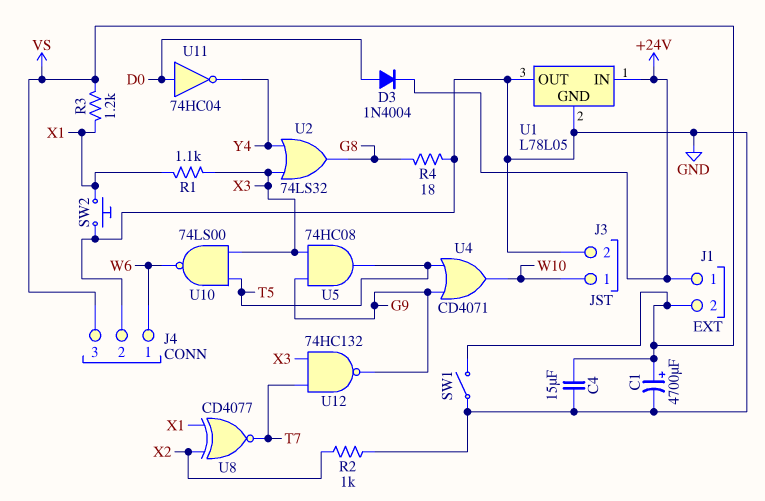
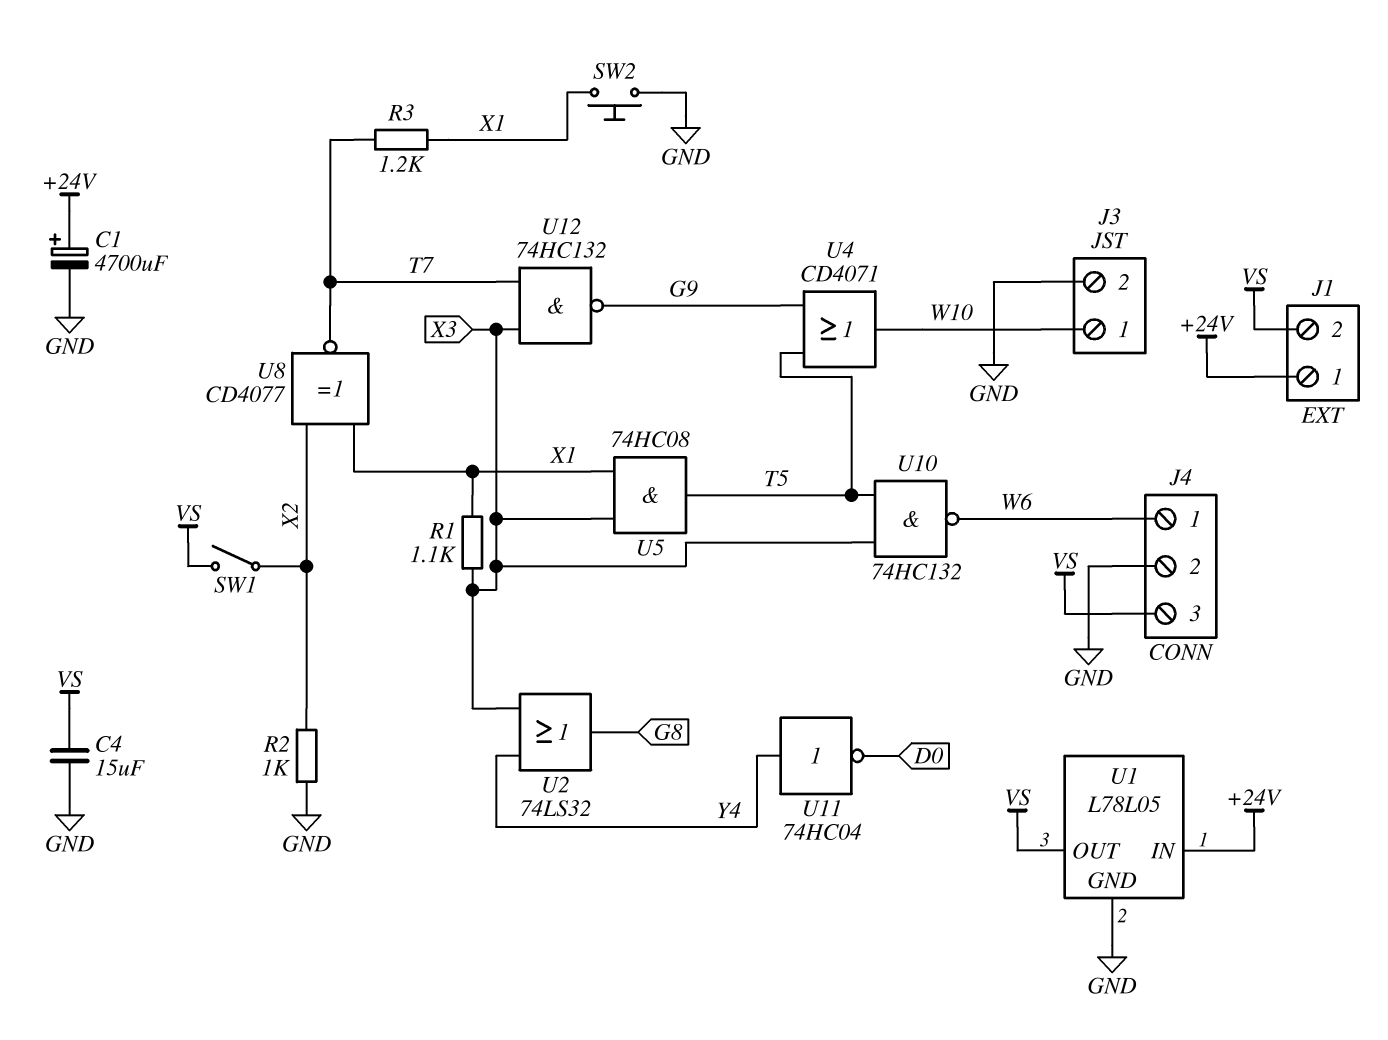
C1: 4700uF (plus VS, minus GND) -> 4700uF (plus +24V, minus GND)
D3: diode 1N4004 (A D0, K +24V) -> none
R3: 1.2k (VS, X1) -> 1.2k (T7, X1)
R4: 18 (G8, GND) -> none
SW1: switch (GND, VS) -> switch (VS, X2)
U1 pin OUT: GND -> VS
U5: AND 74HC08 (in G9, in X3, out T5) -> AND 74HC08 (in X1, in X3, out T5)
U10: NAND 74LS00 (in T5, in X3, out W6) -> NAND 74HC132 (in T5, in X3, out W6)
U11: NOT 74HC04 (in D0, out Y4) -> NOT 74HC04 (in Y4, out D0)

